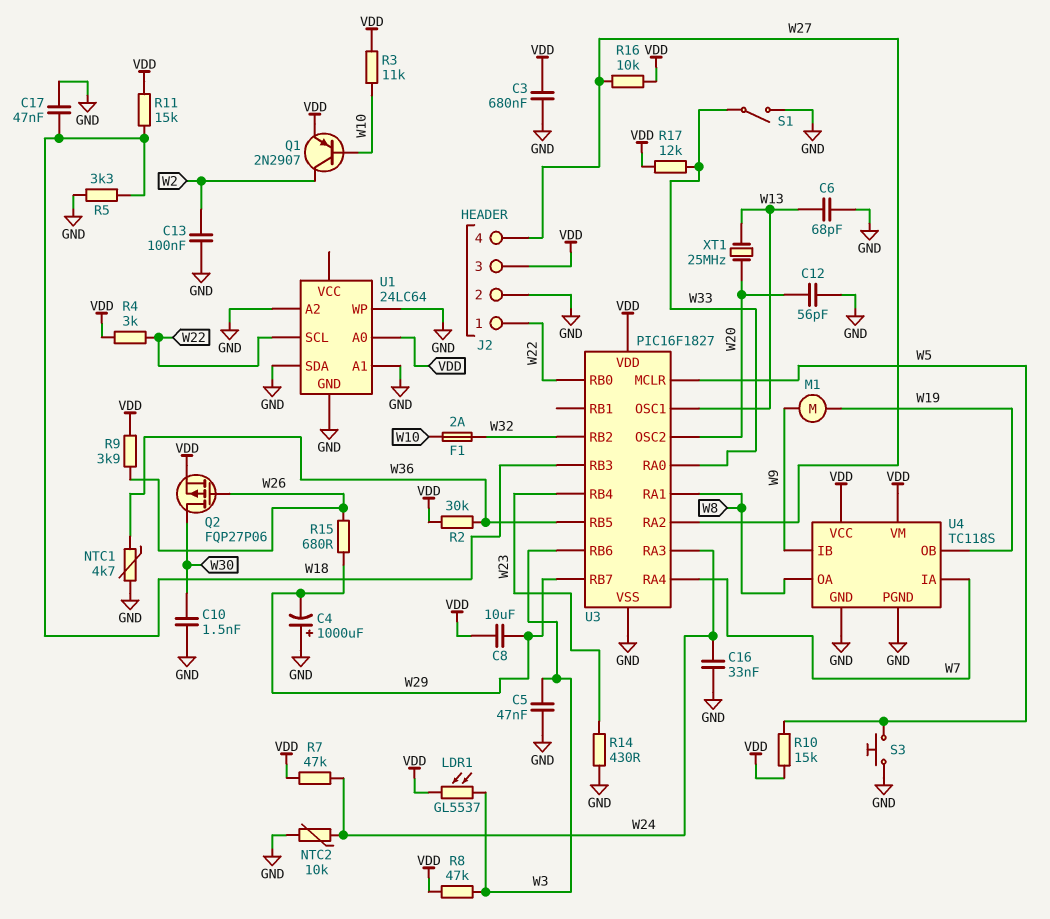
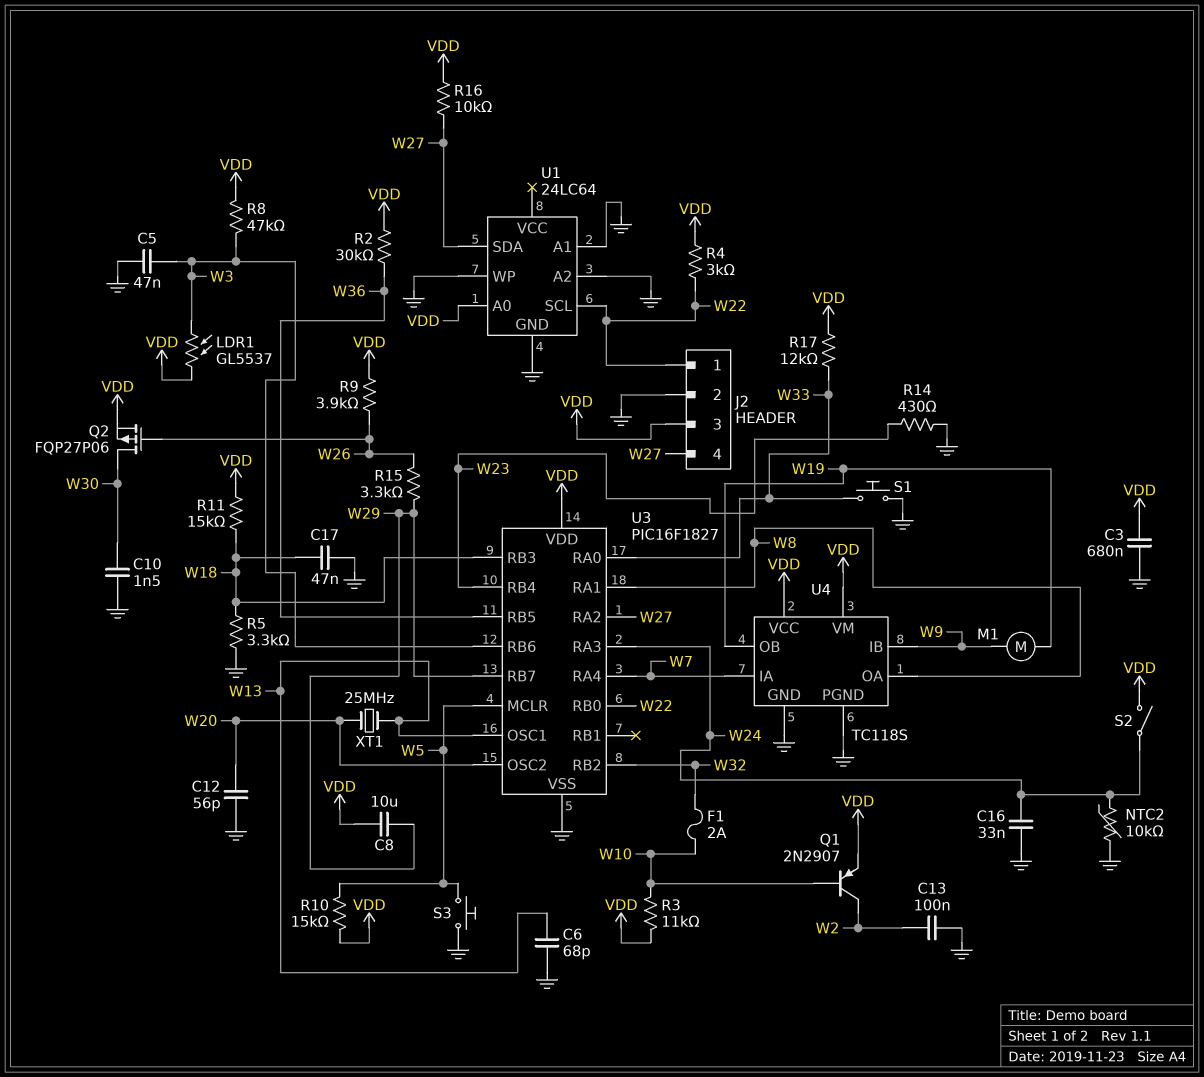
C4: 1000uF (plus GND, minus W29) -> none
NTC1: 4.7k (GND, W36) -> none
R7: 47k (VDD, W24) -> none
R15: 680 (W26, W29) -> 3.3k (W26, W29)
S1: switch (GND, W33) -> button (GND, W33)
S2: none -> switch (VDD, W24)
U1 pin SDA: GND -> W27

